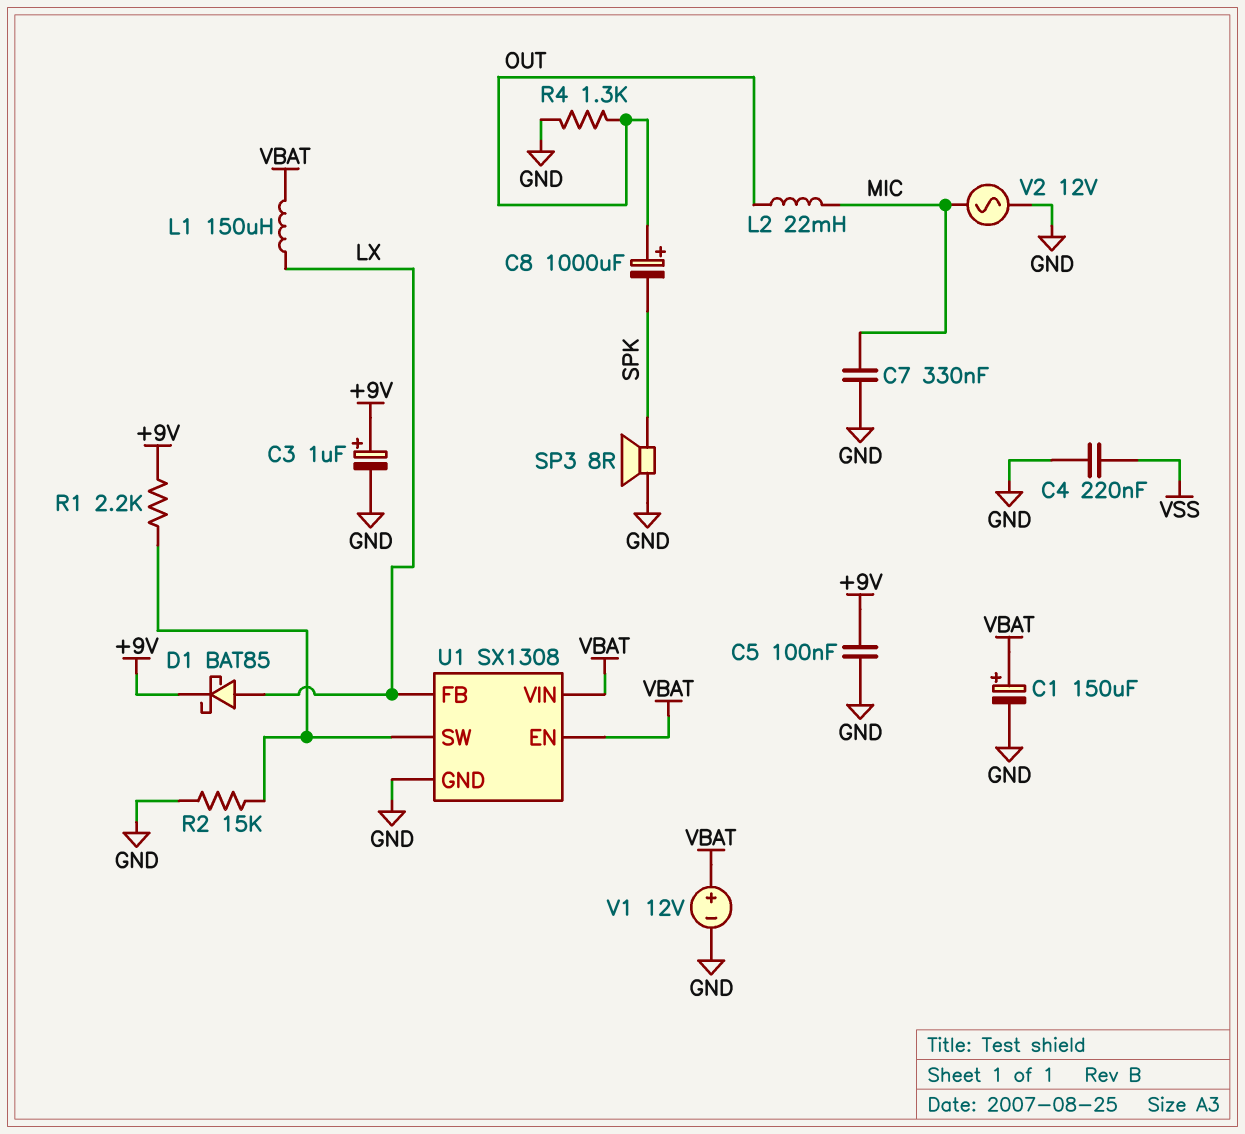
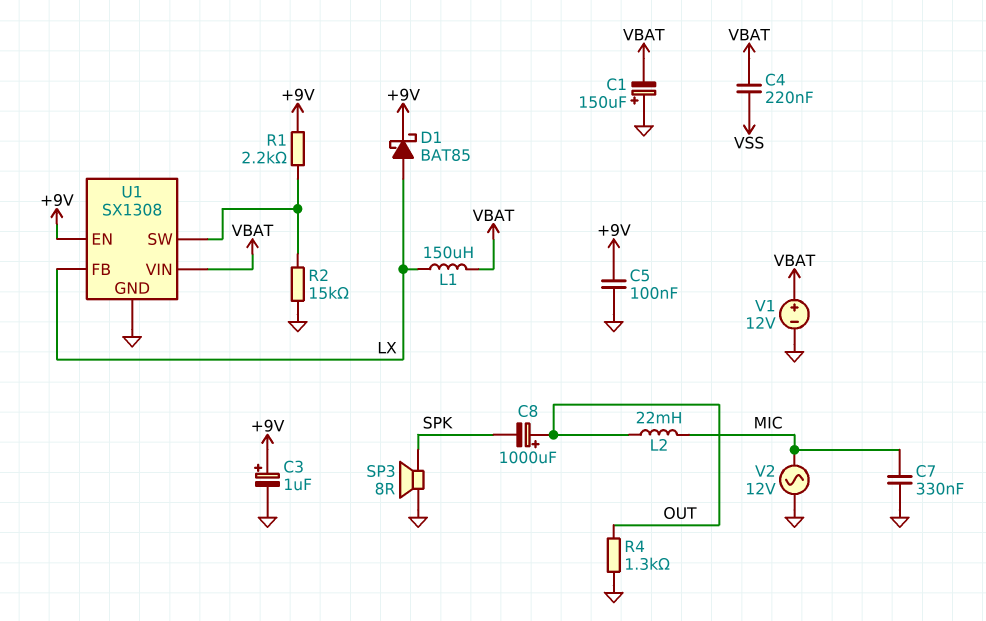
C1: 150uF (plus VBAT, minus GND) -> 150uF (plus GND, minus VBAT)
C4: 220nF (GND, VSS) -> 220nF (VBAT, VSS)
U1 pin EN: VBAT -> +9V

